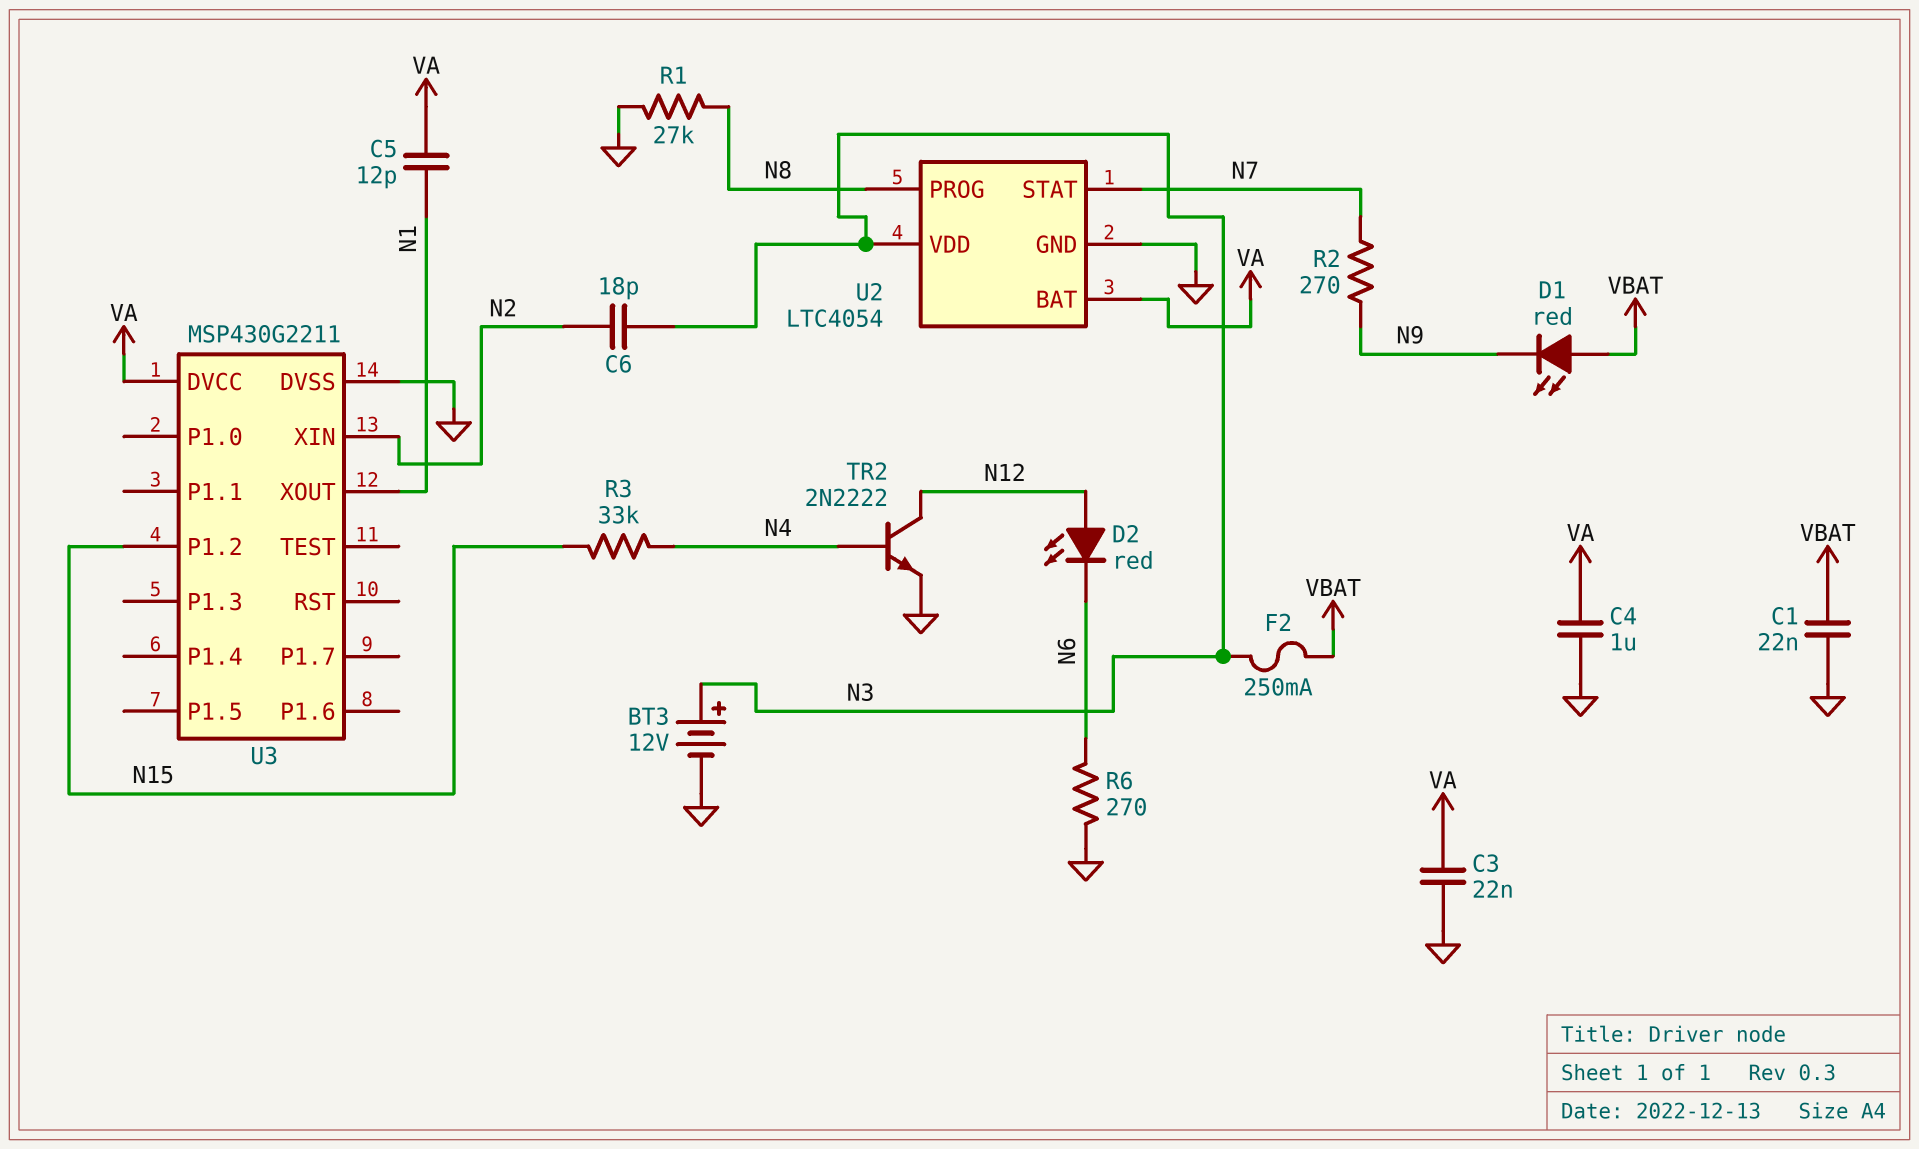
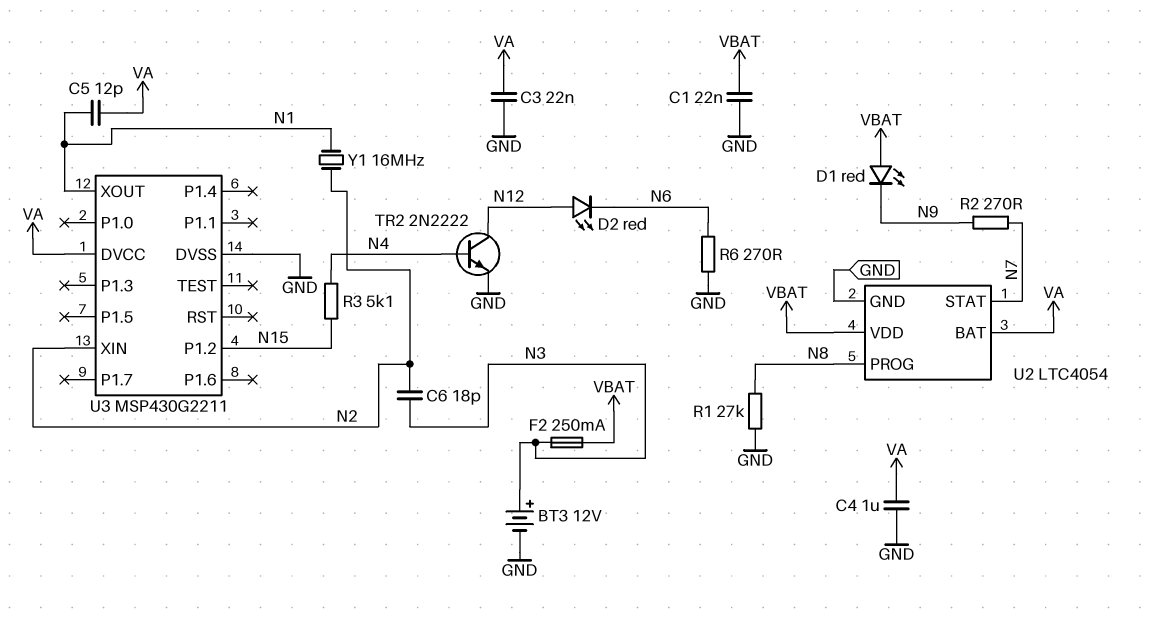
R3: 33k (N4, N15) -> 5.1k (N4, N15)
U2 pin VDD: N3 -> VBAT
Y1: none -> 16MHz (N1, N2)

